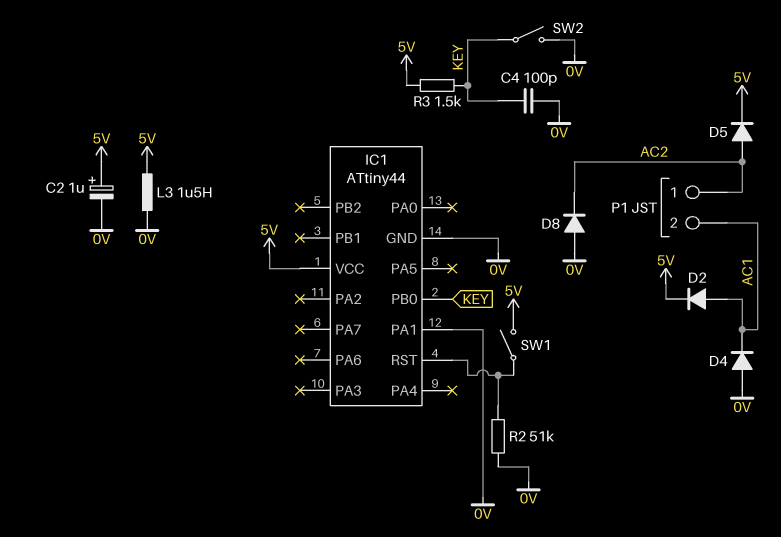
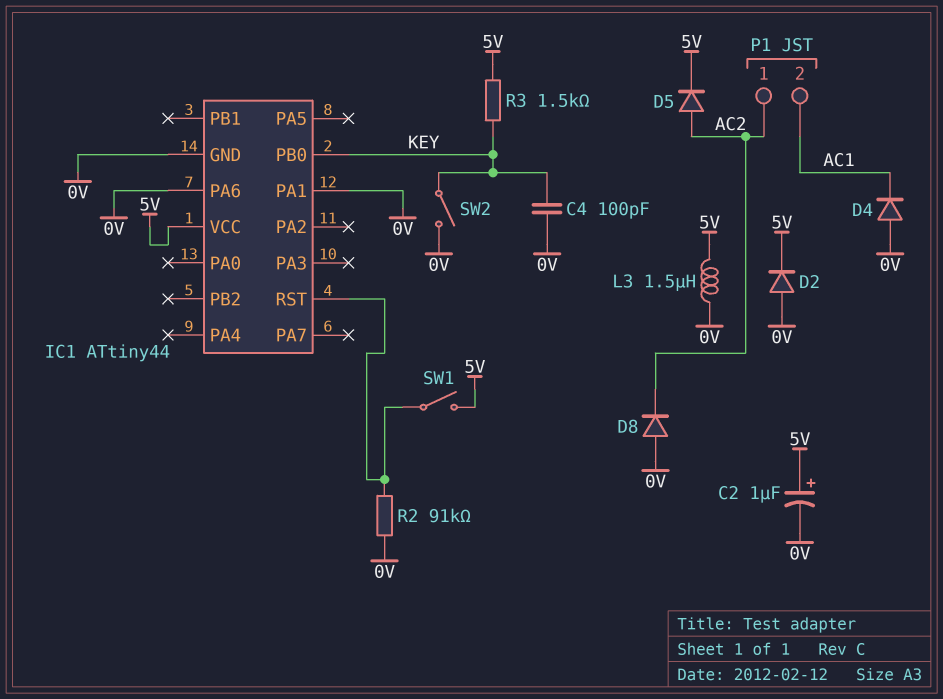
D2: diode (A AC1, K 5V) -> diode (A 0V, K 5V)
IC1 pin PA6: none -> 0V
R2: 51k (0V, IC1/RST) -> 91k (0V, IC1/RST)

